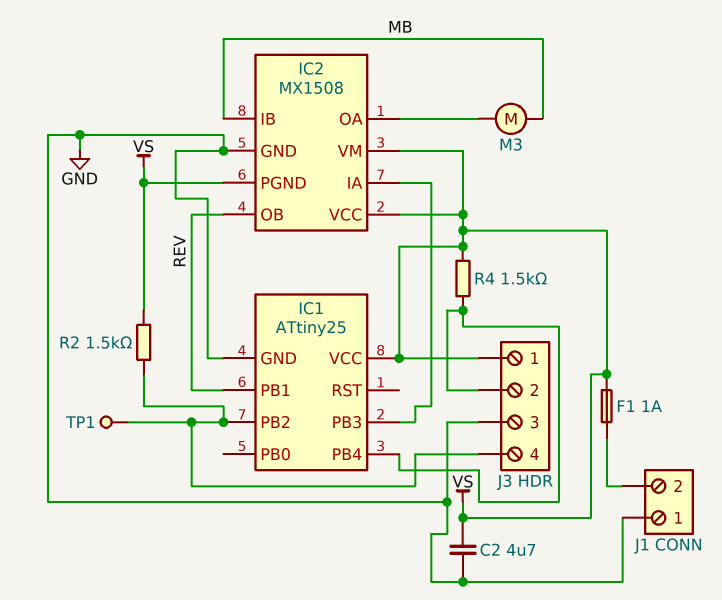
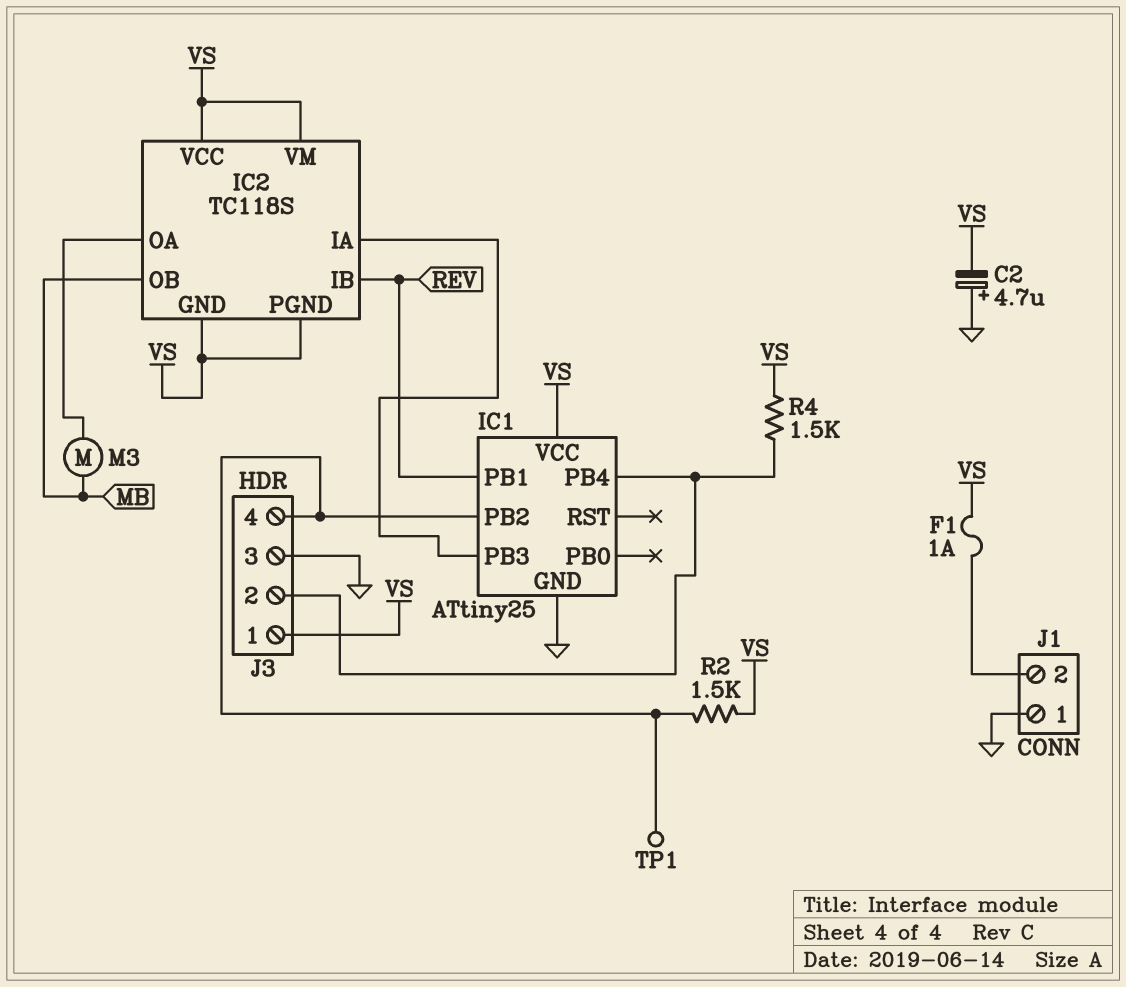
C2: 4.7uF (GND, VS) -> 4.7uF (plus GND, minus VS)
IC2: MX1508 -> TC118S
IC2 pin GND: GND -> VS
IC2 pin IB: MB -> REV
IC2 pin OB: REV -> MB

